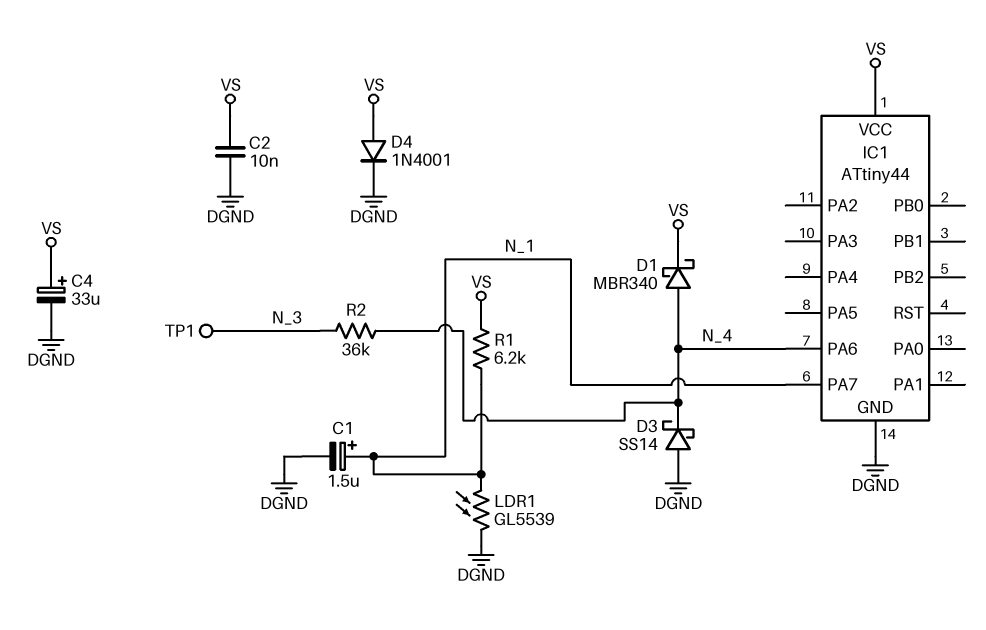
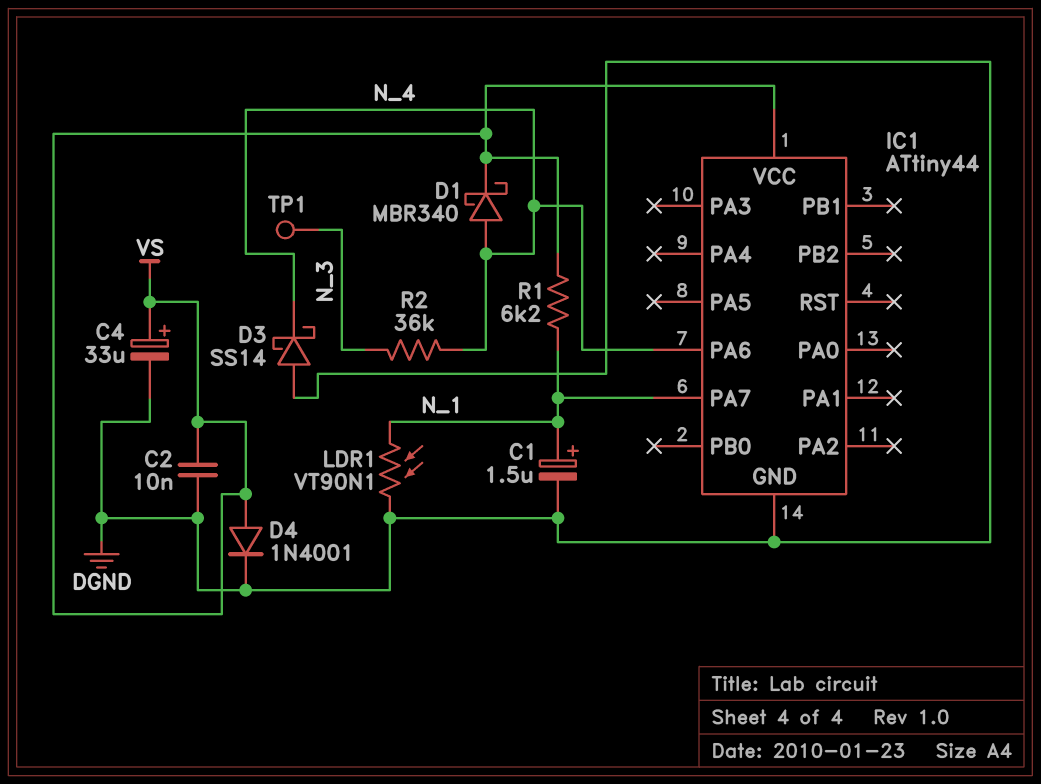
LDR1: GL5539 (DGND, N_1) -> VT90N1 (DGND, N_1)

